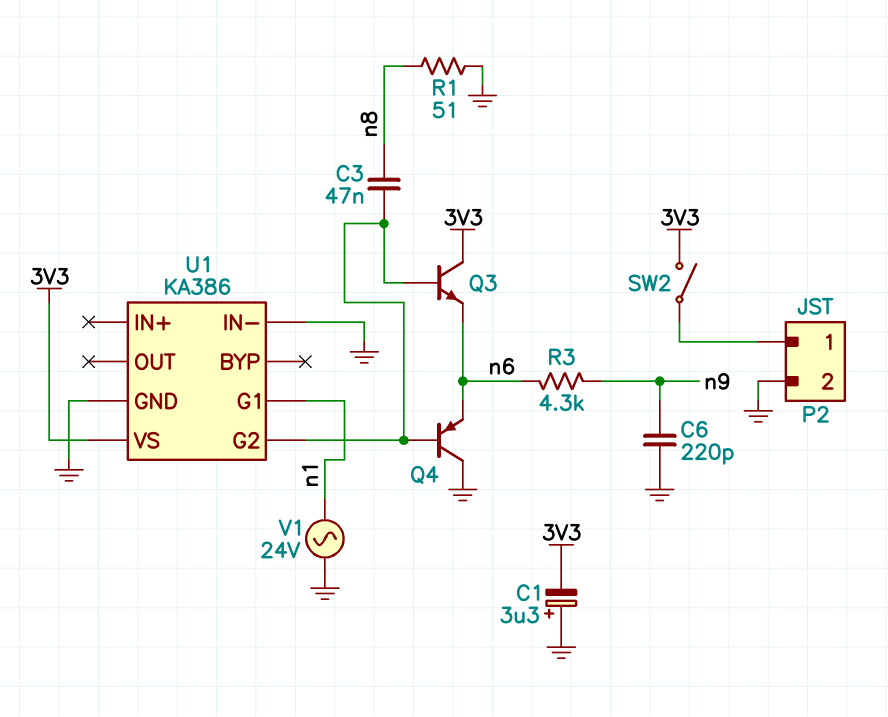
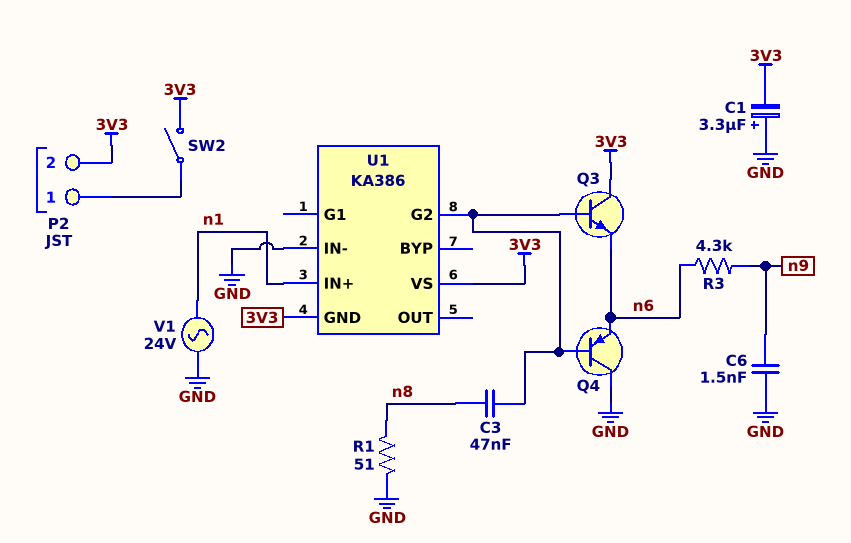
C6: 220pF (GND, n9) -> 1.5nF (GND, n9)
P2 pin 2: GND -> 3V3
U1 pin G1: n1 -> none
U1 pin GND: GND -> 3V3
U1 pin IN+: none -> n1

